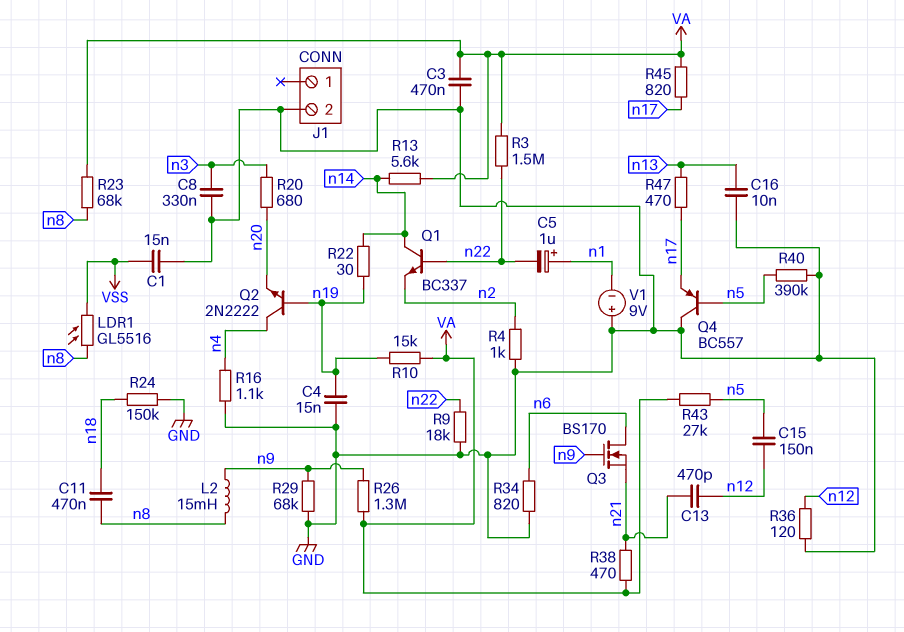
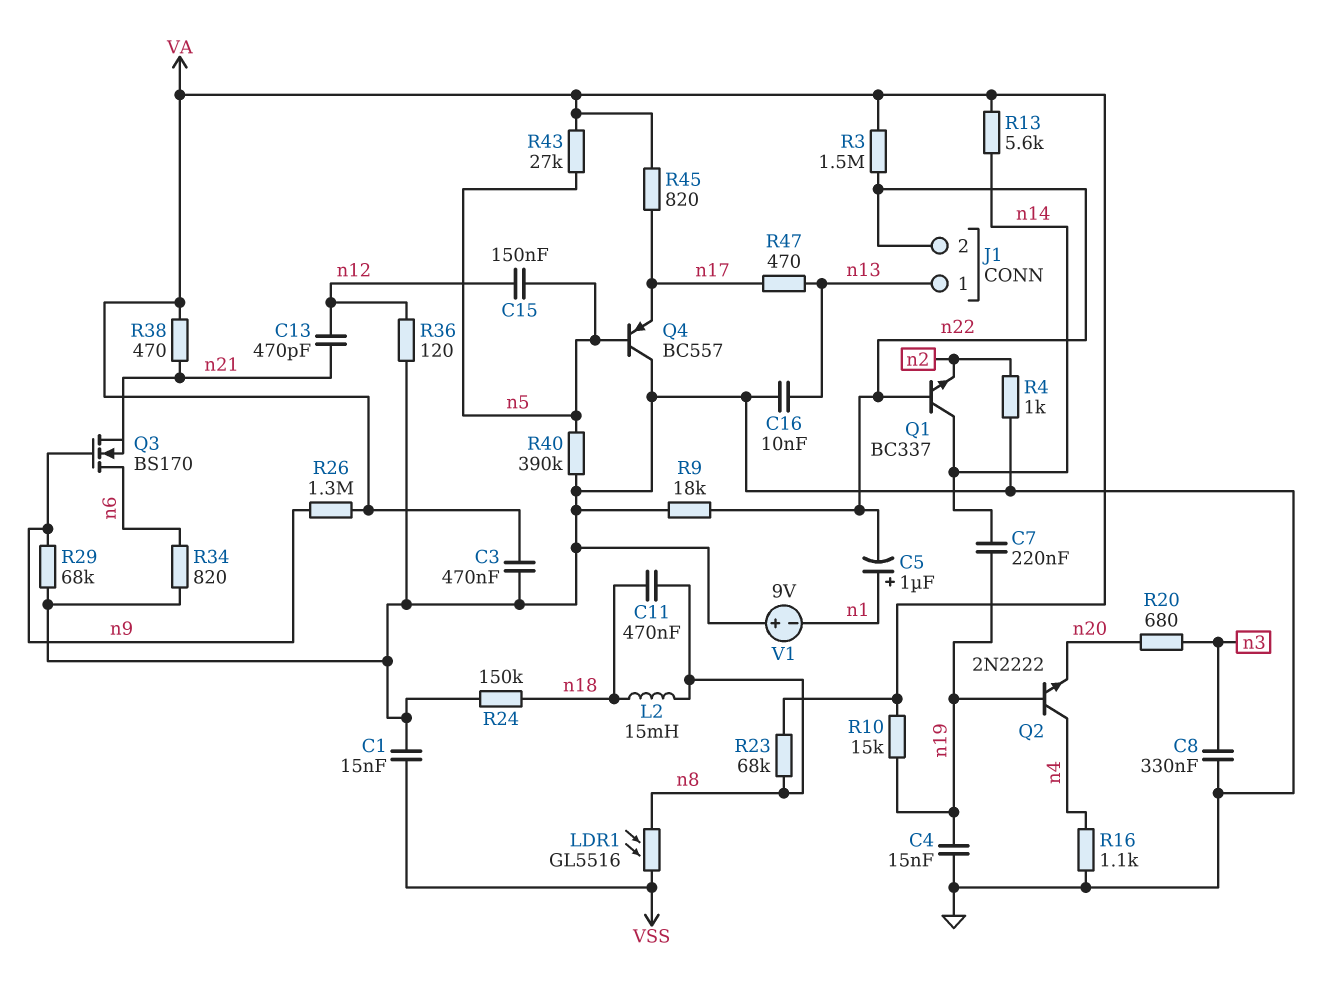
C7: none -> 220nF (n14, n19)
J1 pin 1: none -> n13
J1 pin 2: GND -> n22
L2: 15mH (n8, n9) -> 15mH (n8, n18)
R22: 30 (n14, n19) -> none

